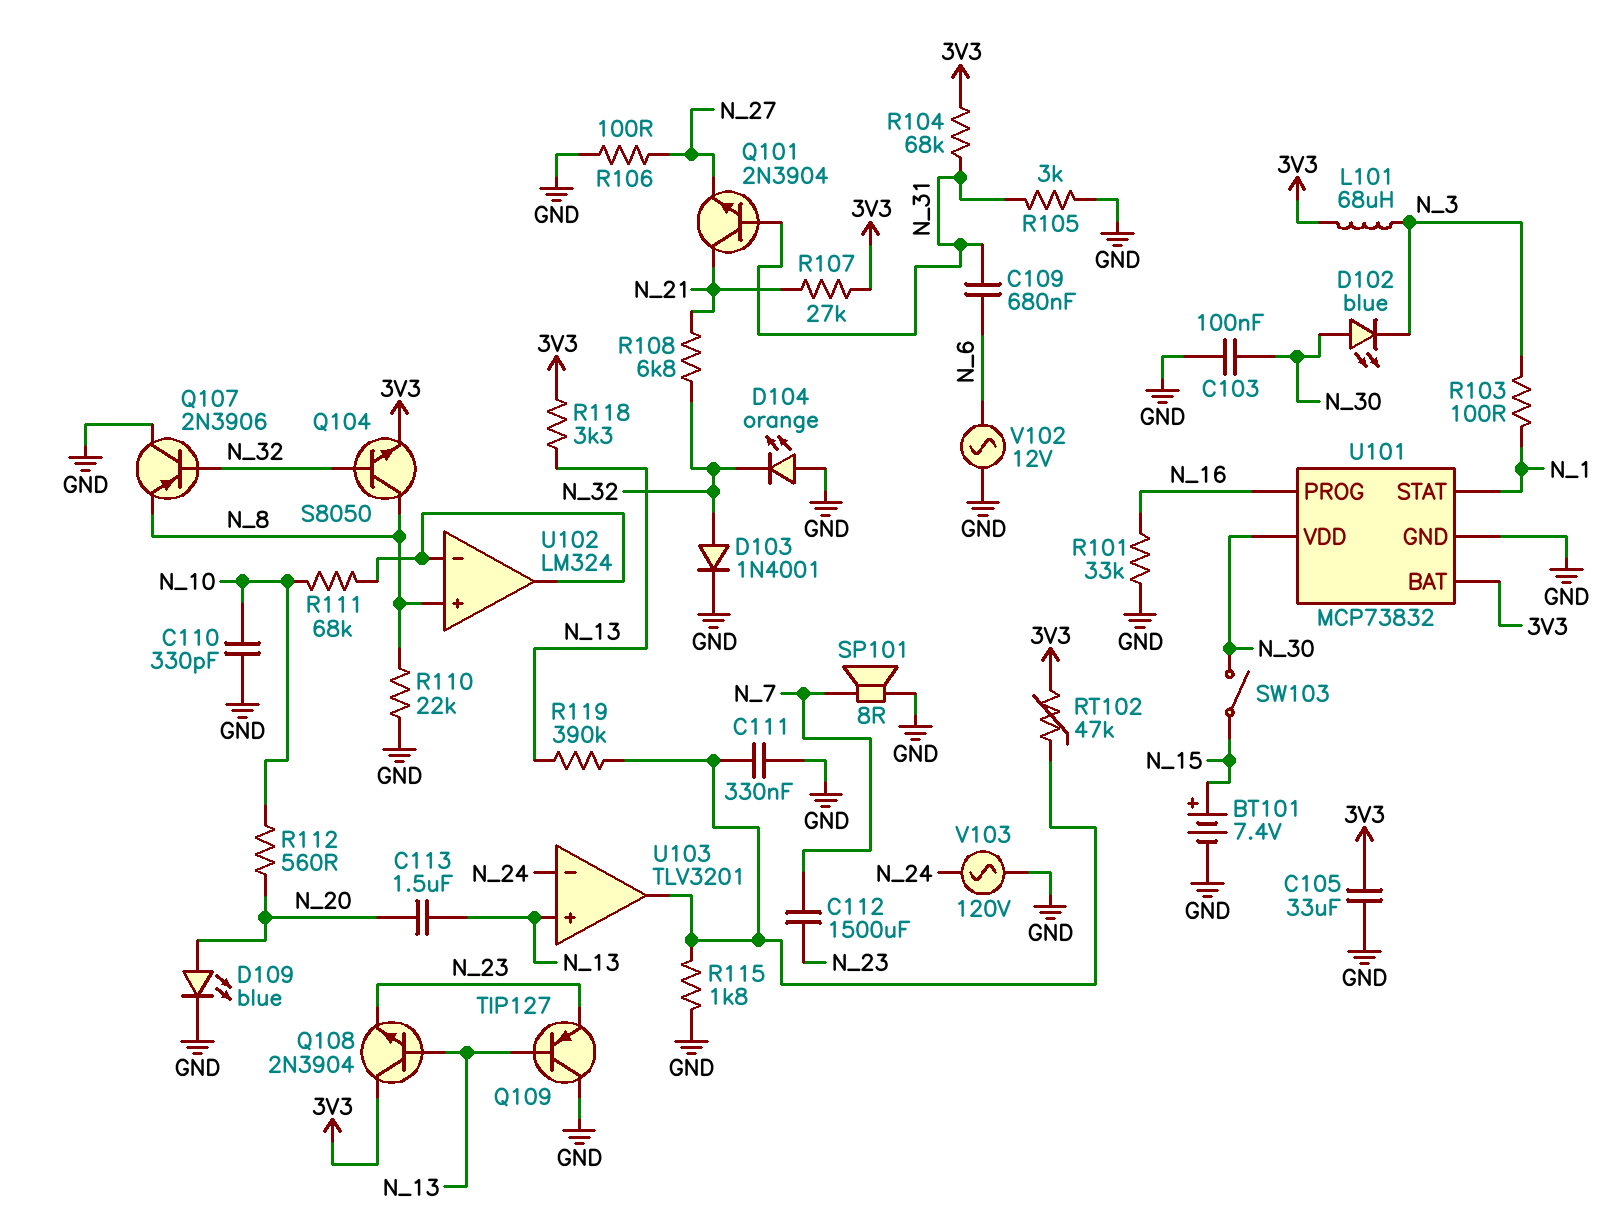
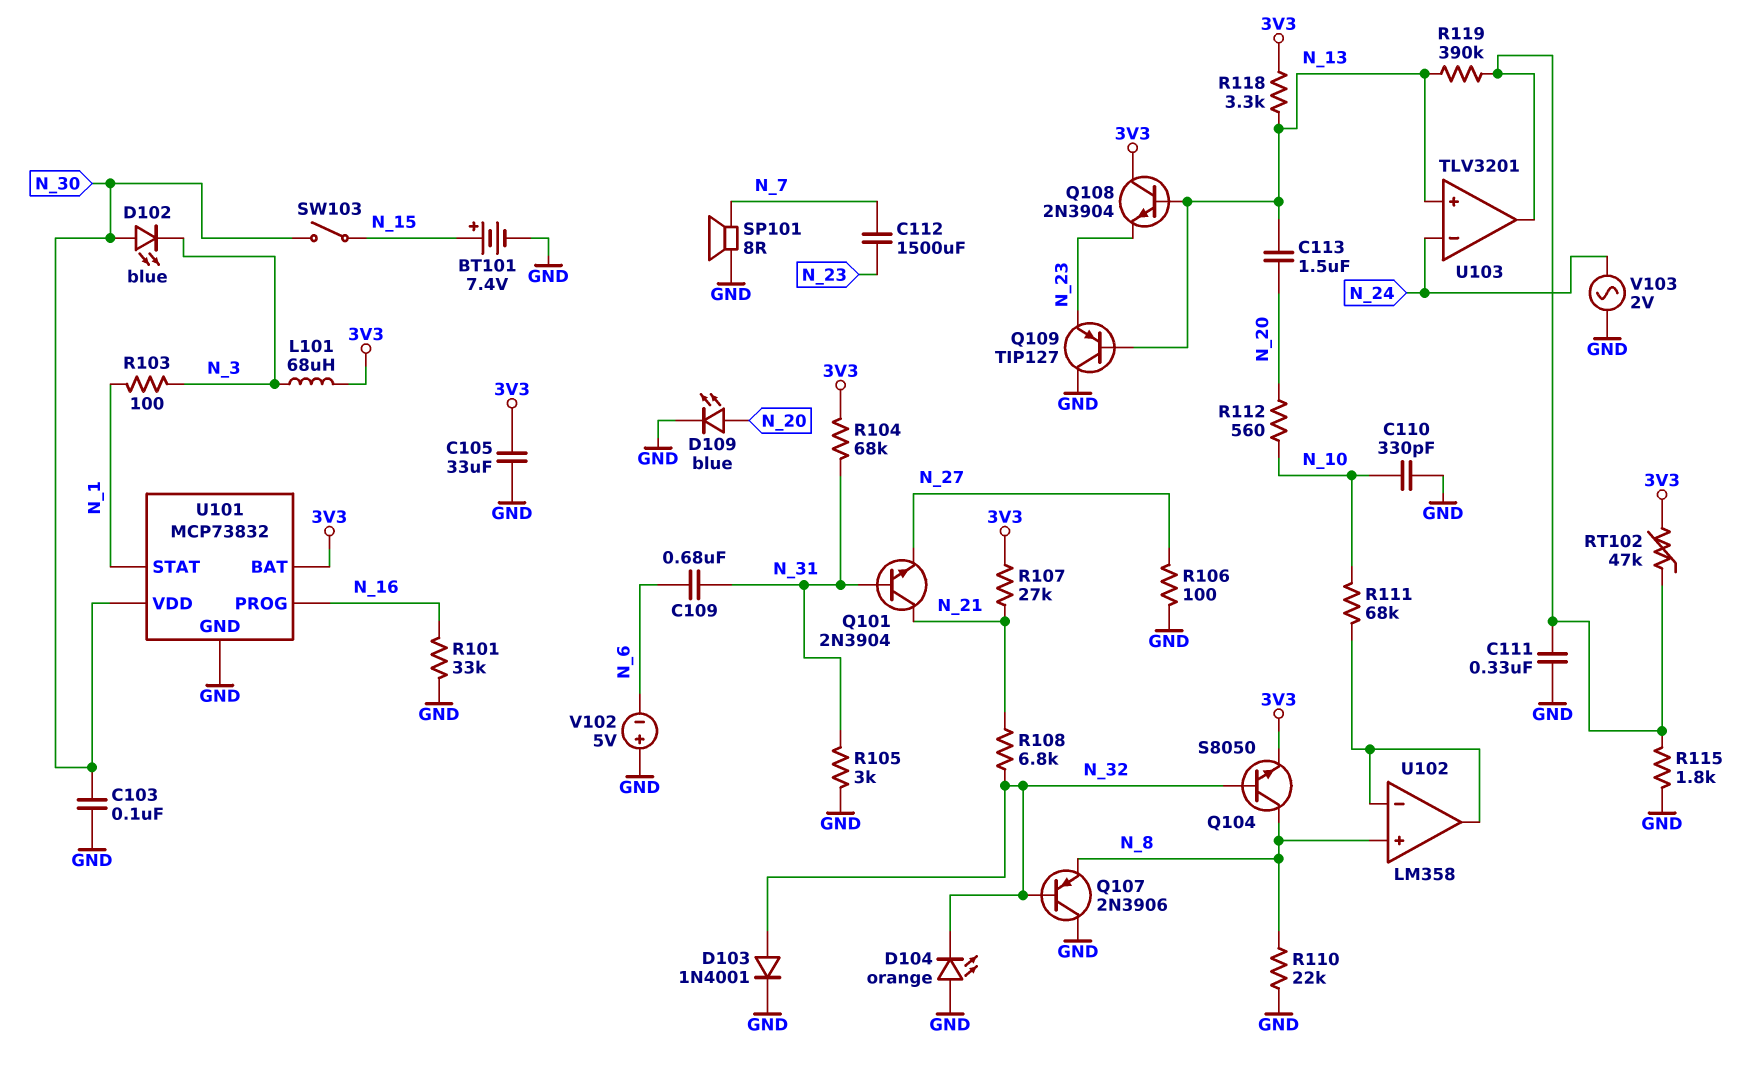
U102: LM324 -> LM358
V102: AC 12V (GND, N_6) -> 5V (plus GND, minus N_6)
V103: AC 120V (GND, N_24) -> AC 2V (GND, N_24)

